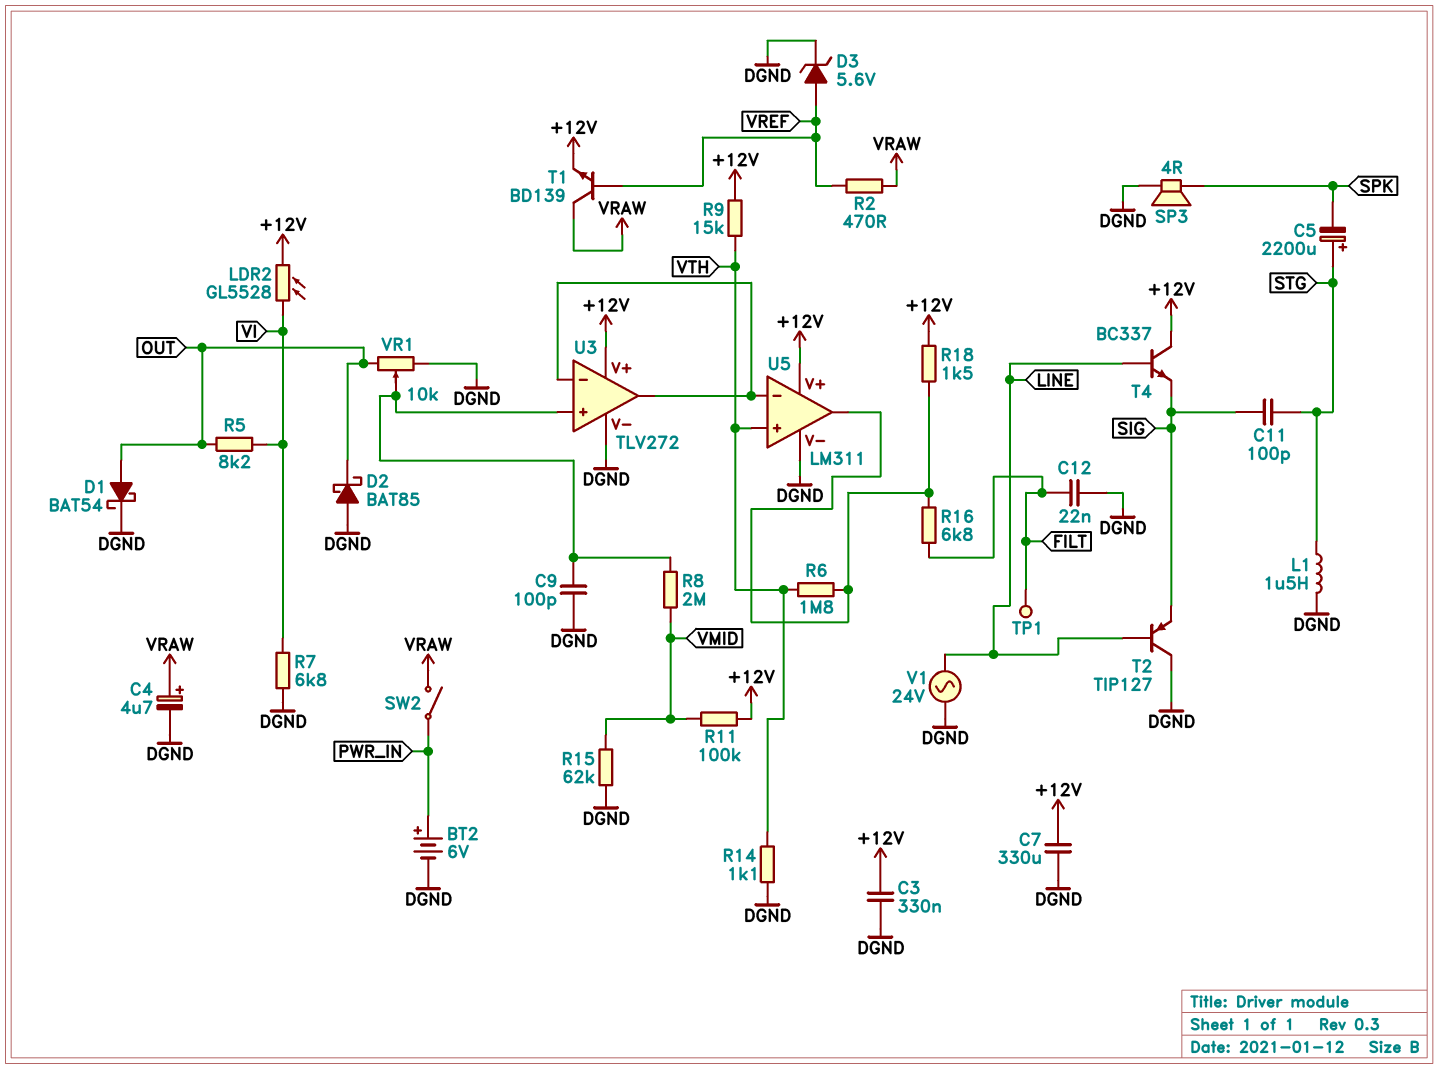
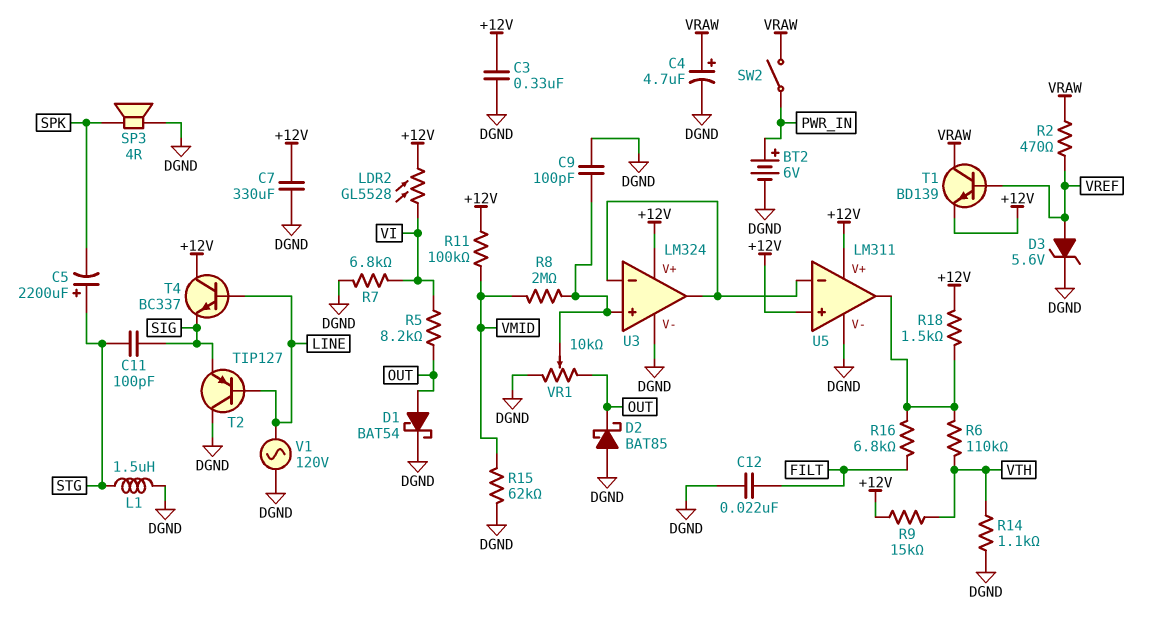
R6: 1.8M (U5/out, VTH) -> 110k (U5/out, VTH)
TP1: test point (FILT) -> none
U3: TLV272 -> LM324
U5 pin in+: VTH -> +12V
V1: AC 24V (DGND, LINE) -> AC 120V (DGND, LINE)

